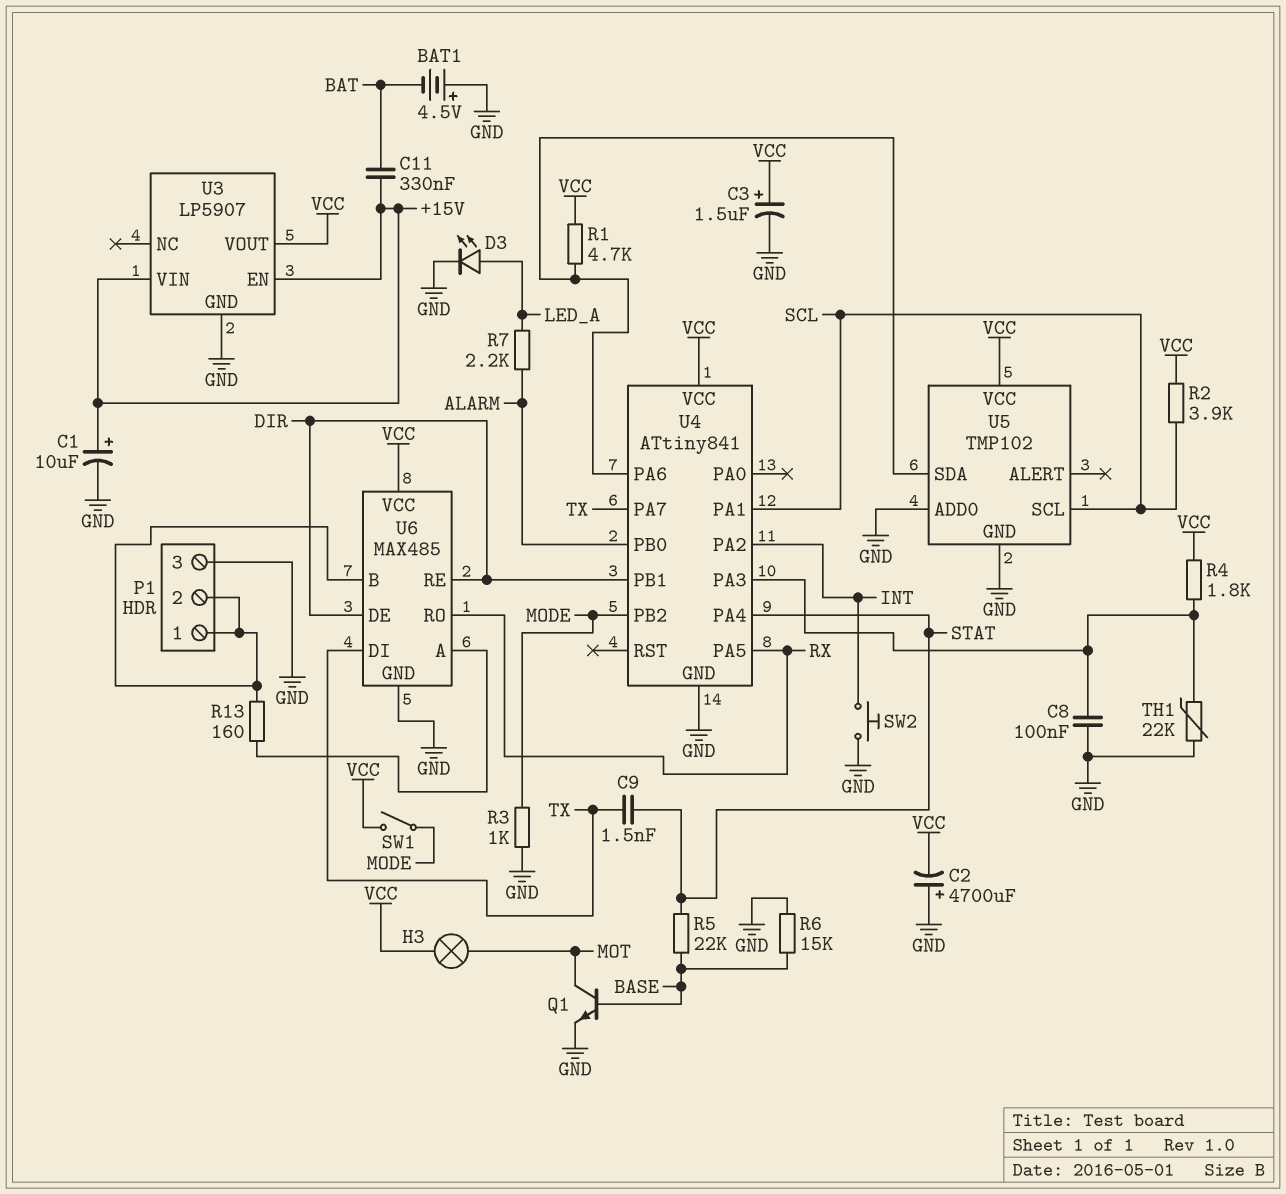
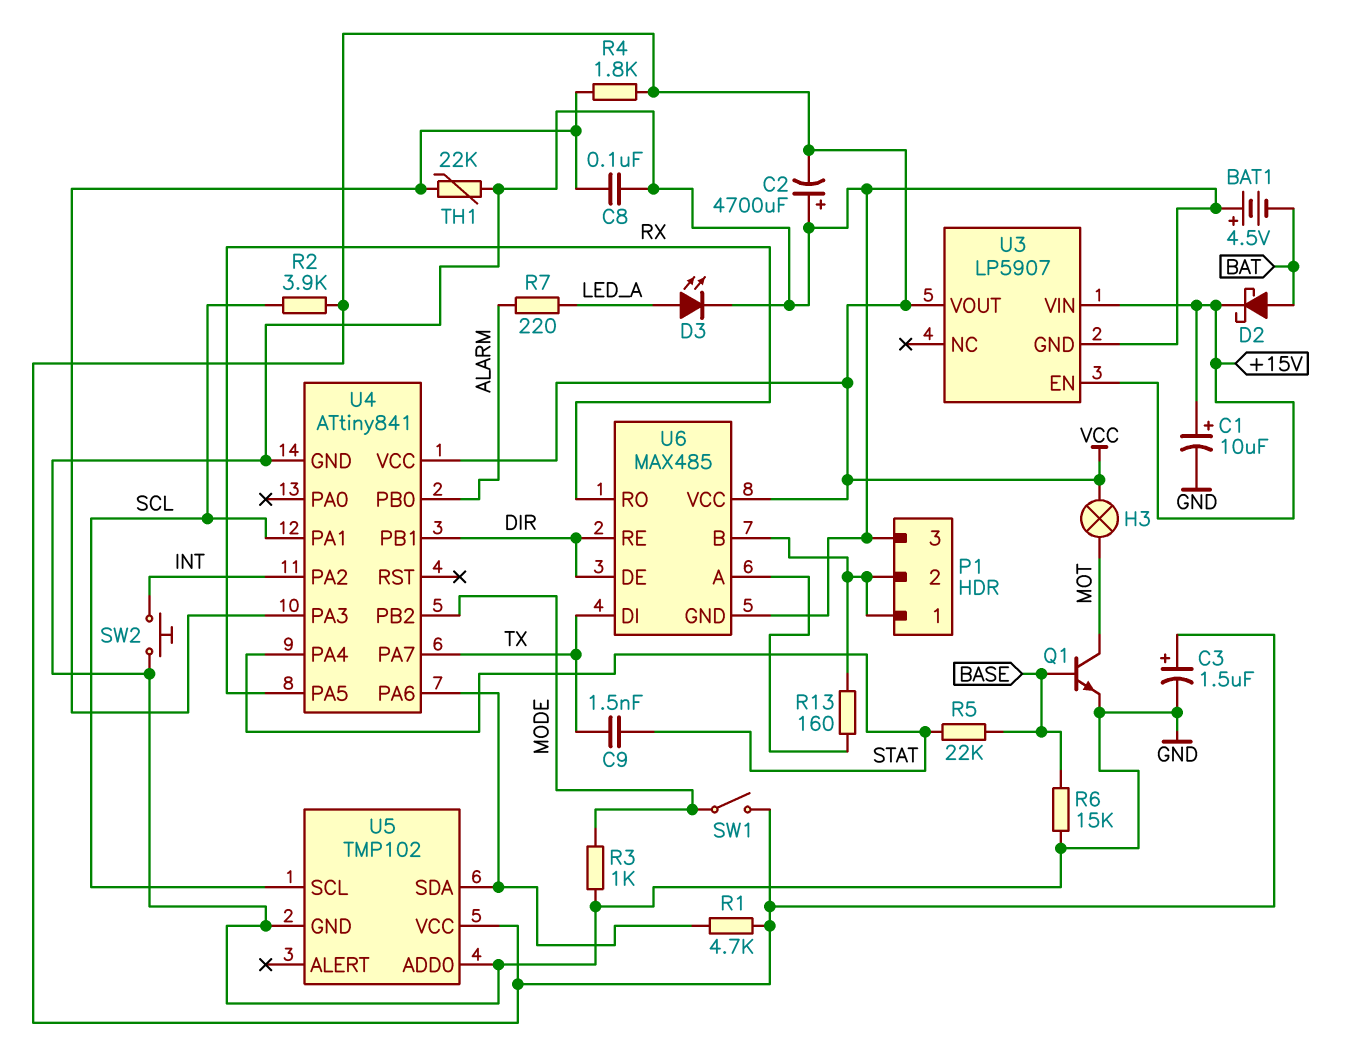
C11: 330nF (+15V, BAT) -> none
D2: none -> schottky (A BAT, K +15V)
R7: 2.2k (ALARM, LED_A) -> 220 (ALARM, LED_A)

